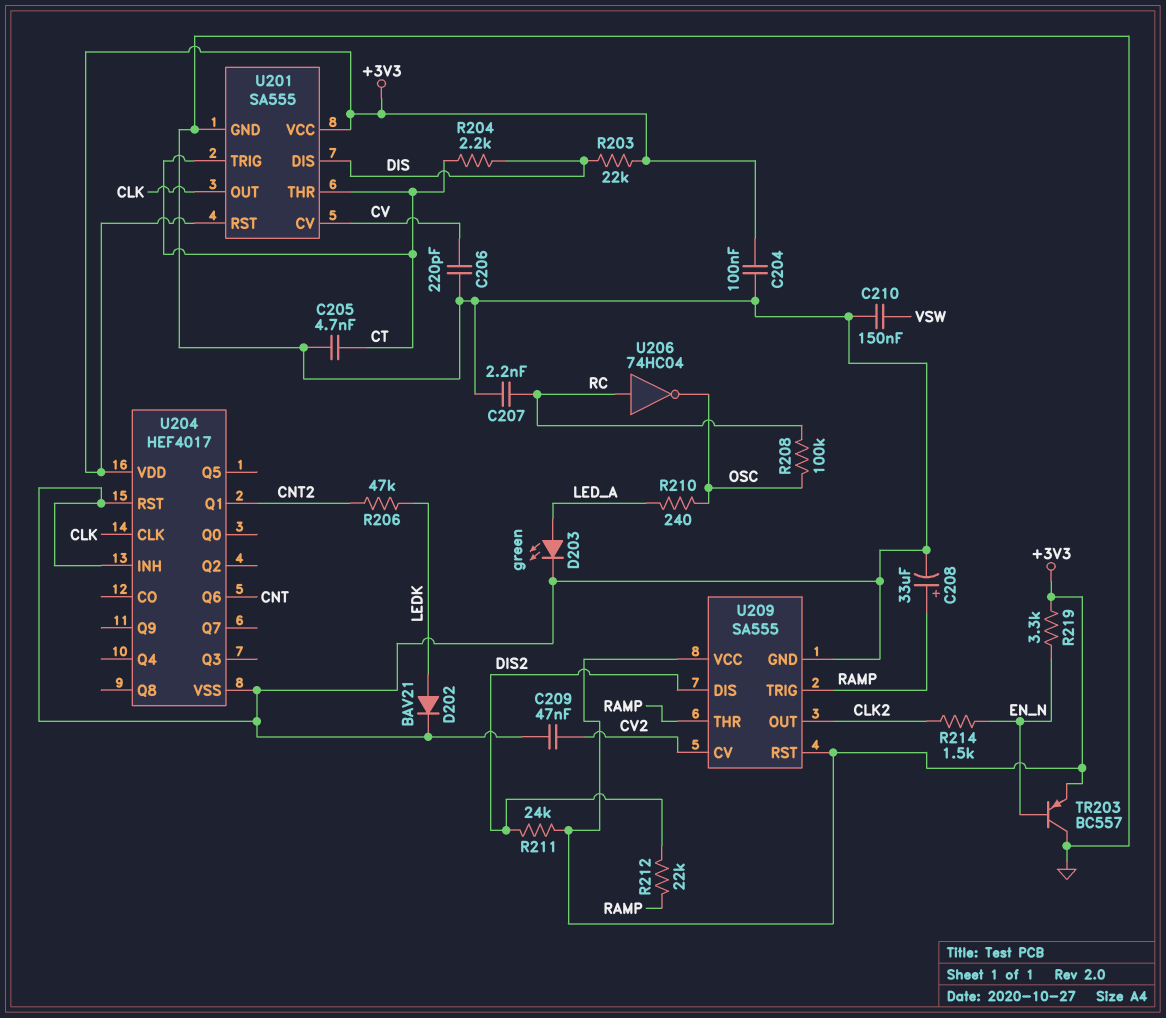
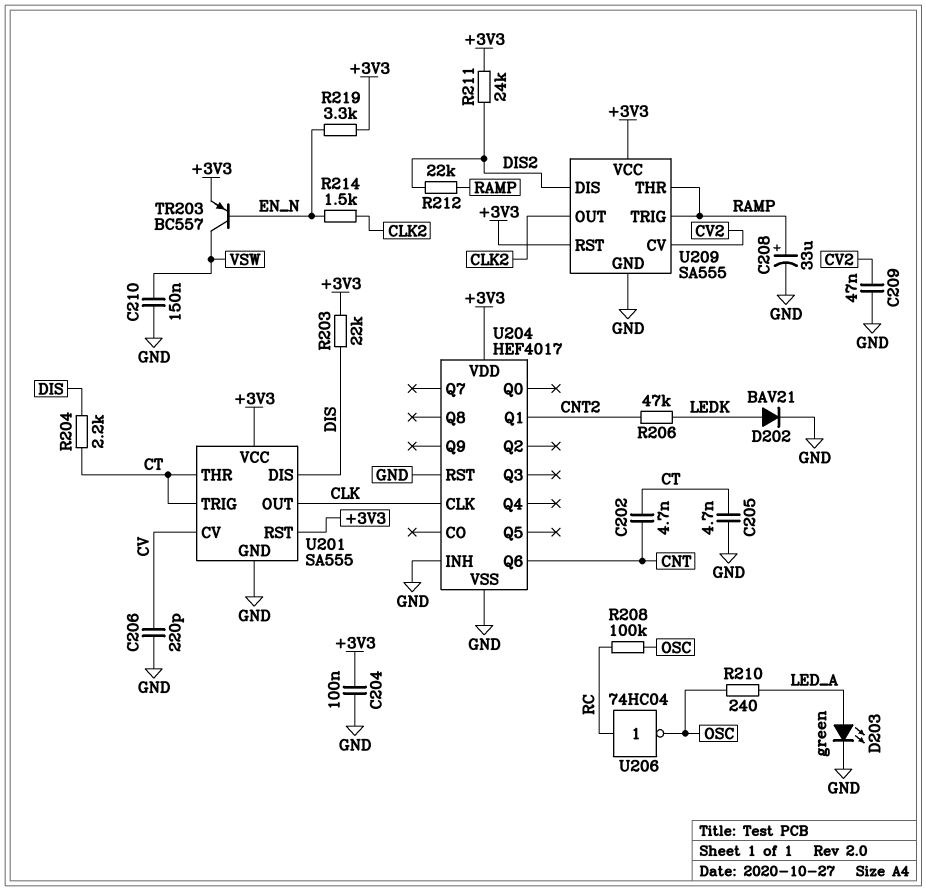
C202: none -> 4.7nF (CNT, CT)
C207: 2.2nF (GND, RC) -> none
TR203: PNP BC557 (B EN_N, C GND, E +3V3) -> PNP BC557 (B EN_N, C VSW, E +3V3)

